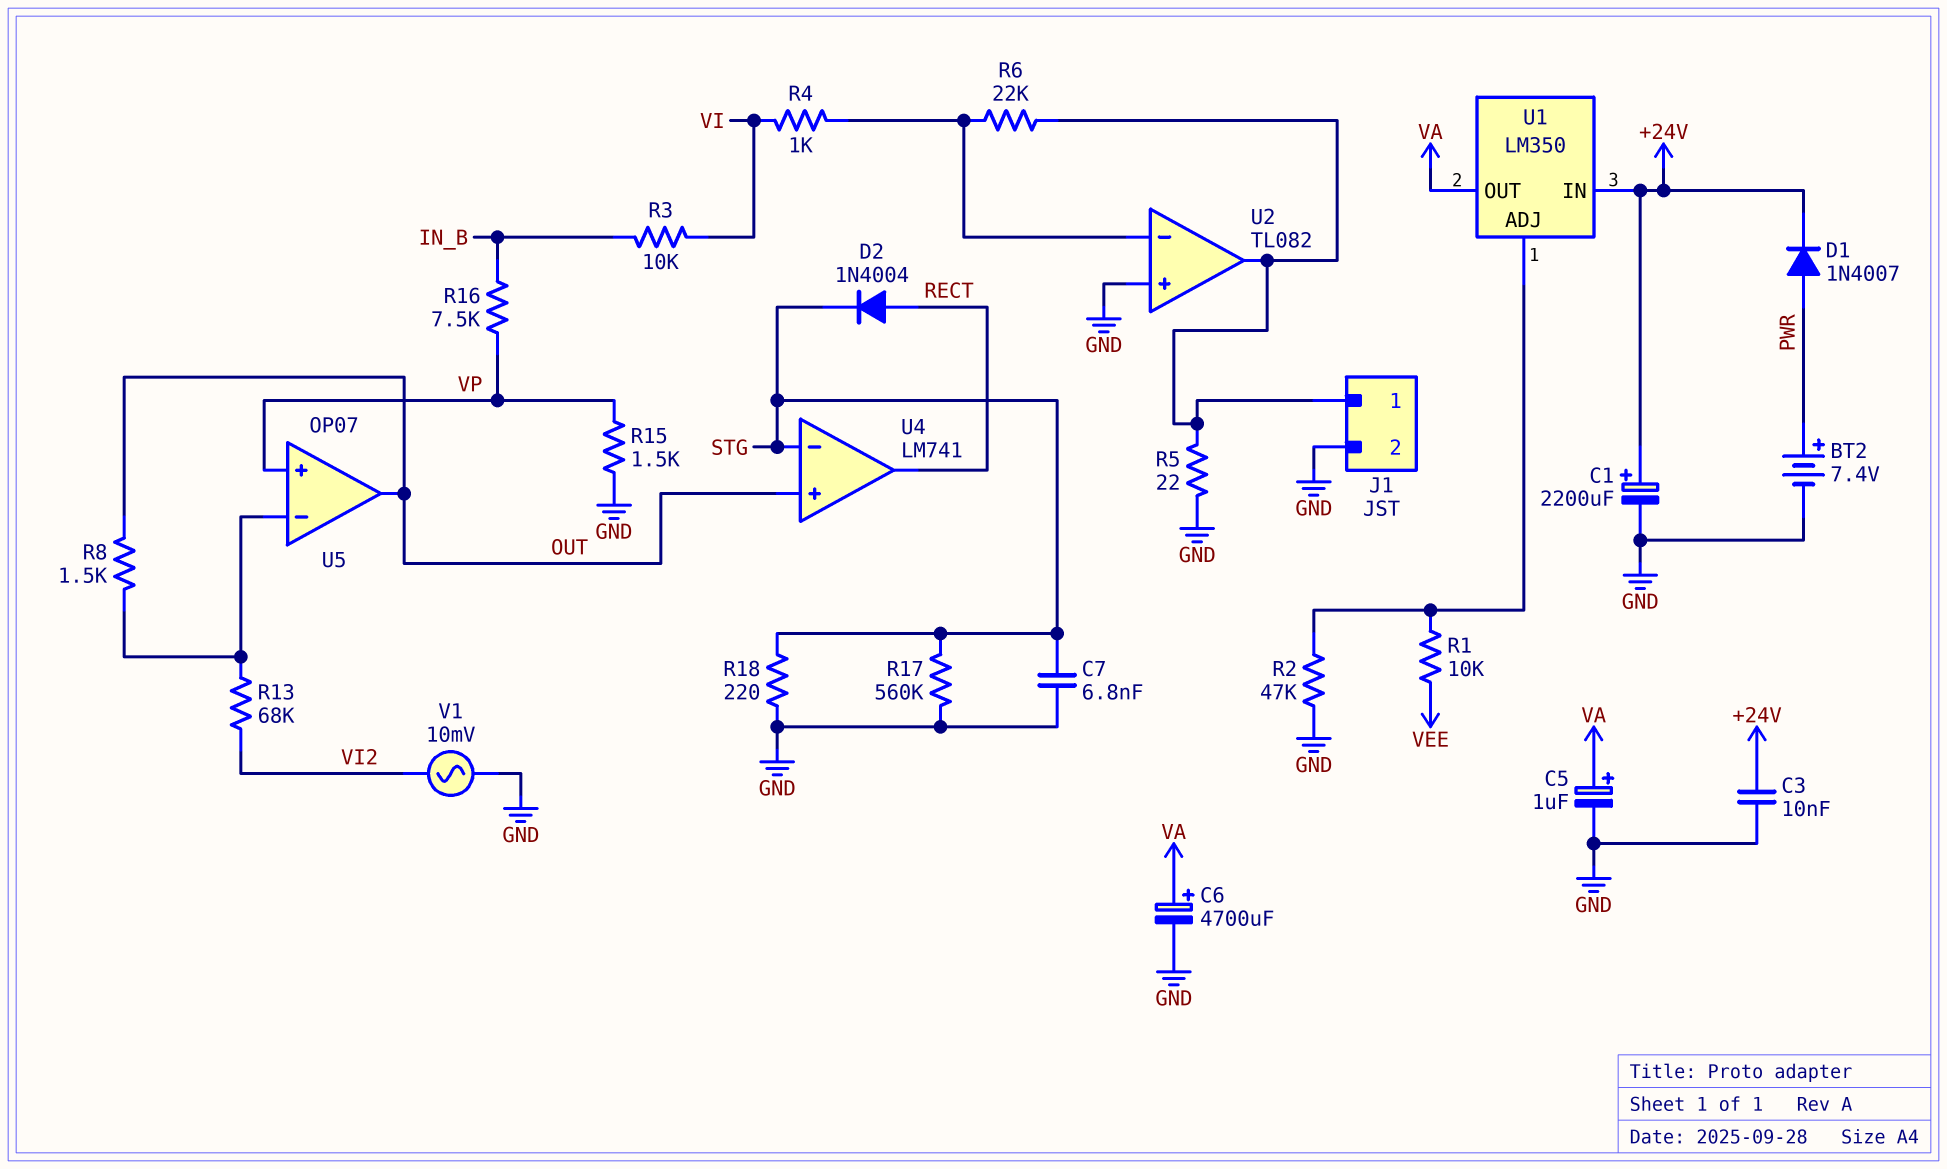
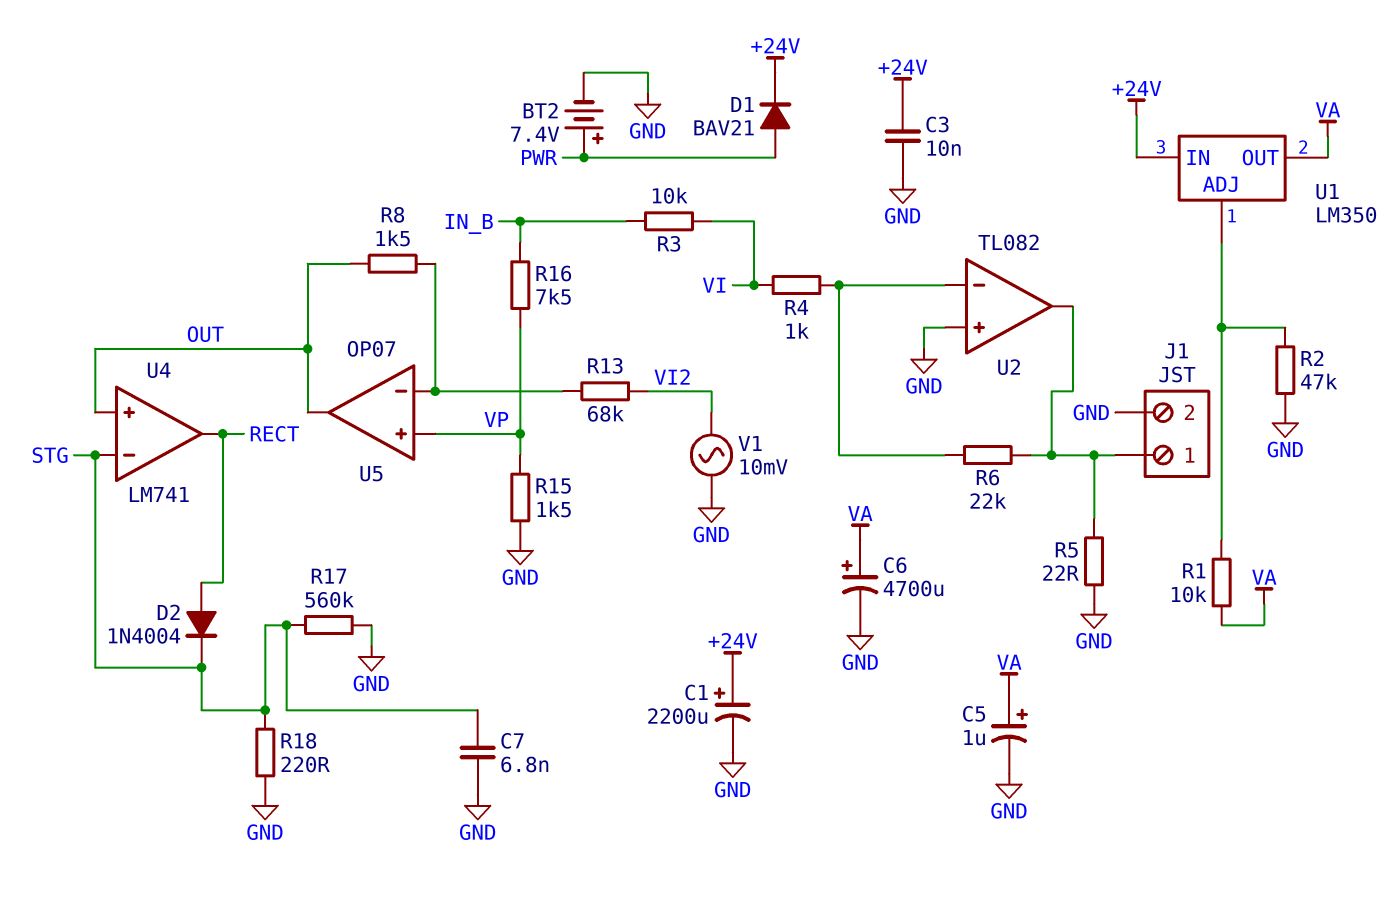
D1: diode 1N4007 (A PWR, K +24V) -> diode BAV21 (A PWR, K +24V)
R1: 10k (U1/ADJ, VEE) -> 10k (U1/ADJ, VA)

